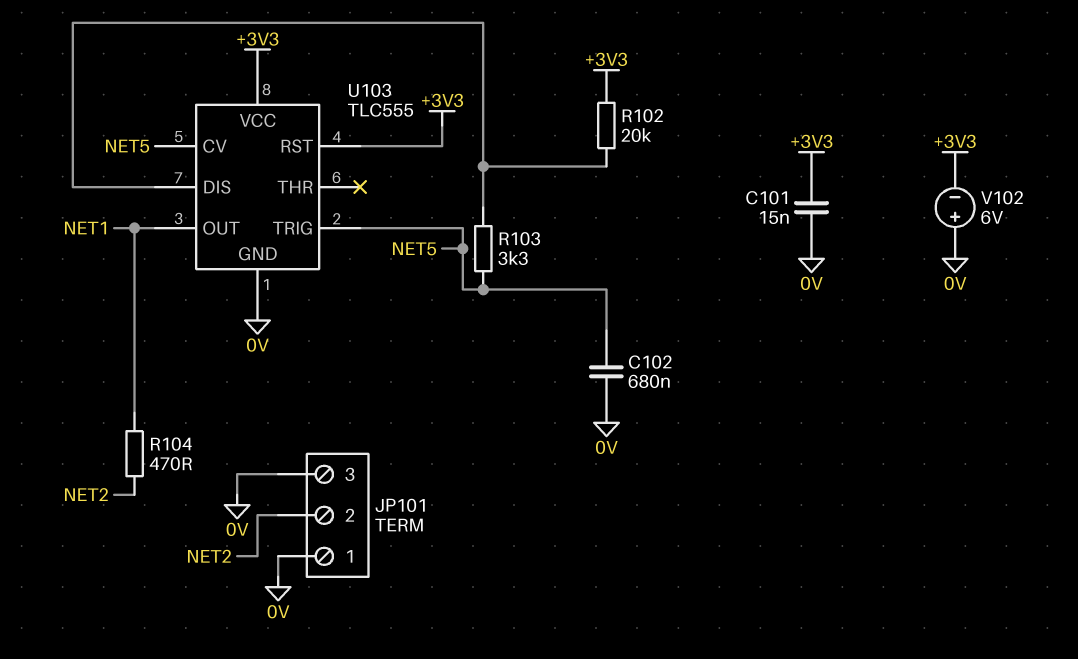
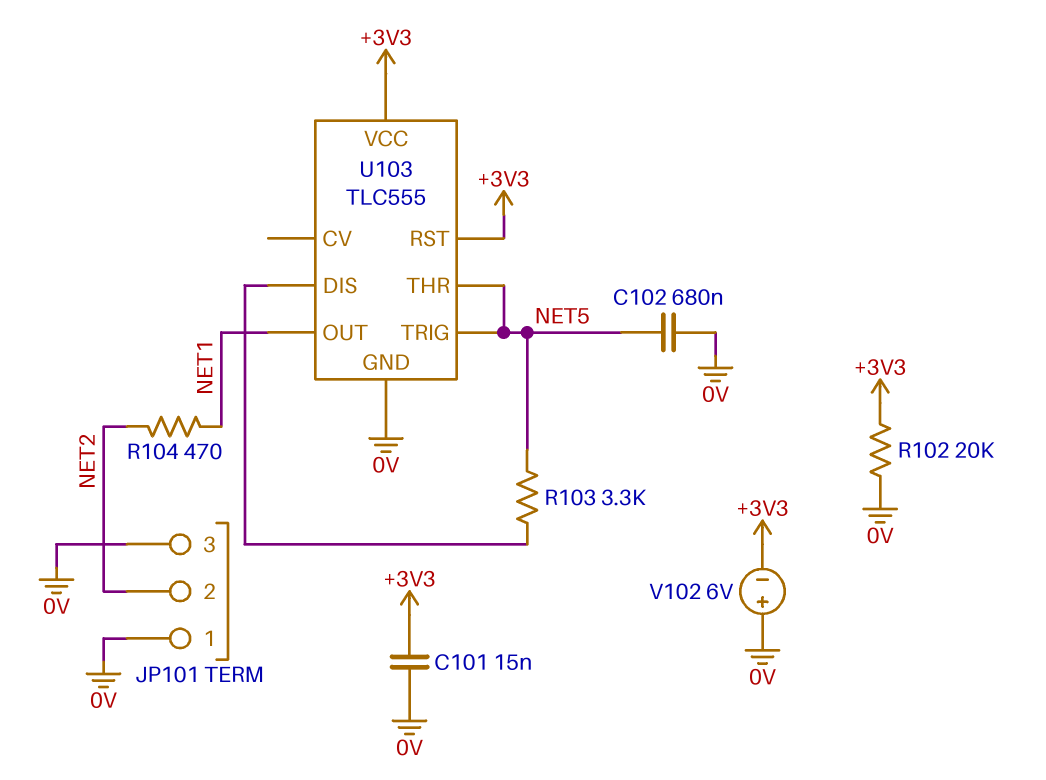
R102: 20k (+3V3, U103/DIS) -> 20k (+3V3, 0V)
U103 pin CV: NET5 -> none
U103 pin THR: none -> NET5

